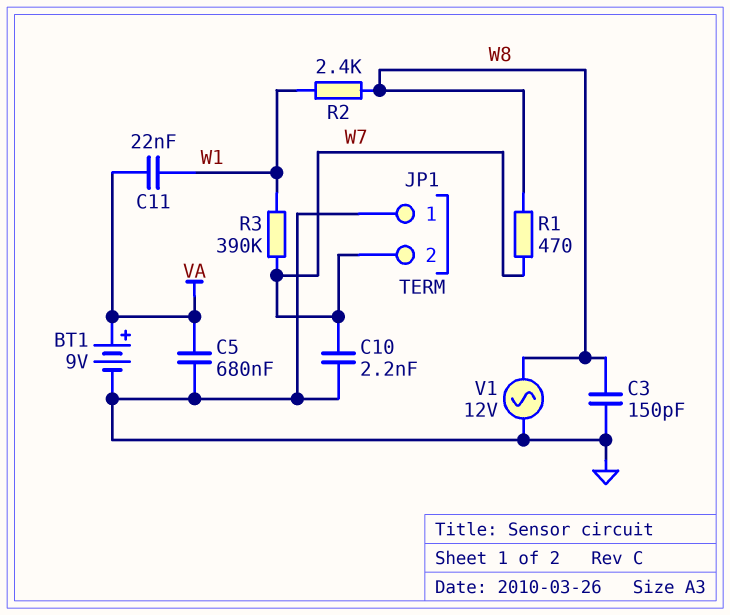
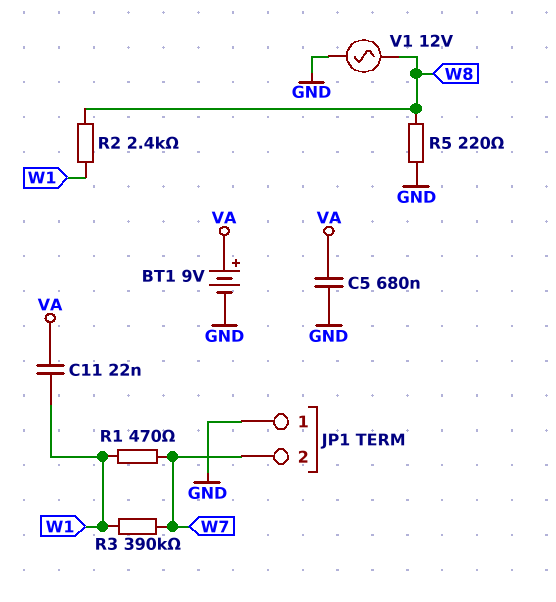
C3: 150pF (GND, W8) -> none
C10: 2.2nF (GND, W7) -> none
R1: 470 (W7, W8) -> 470 (W1, W7)
R5: none -> 220 (GND, W8)

